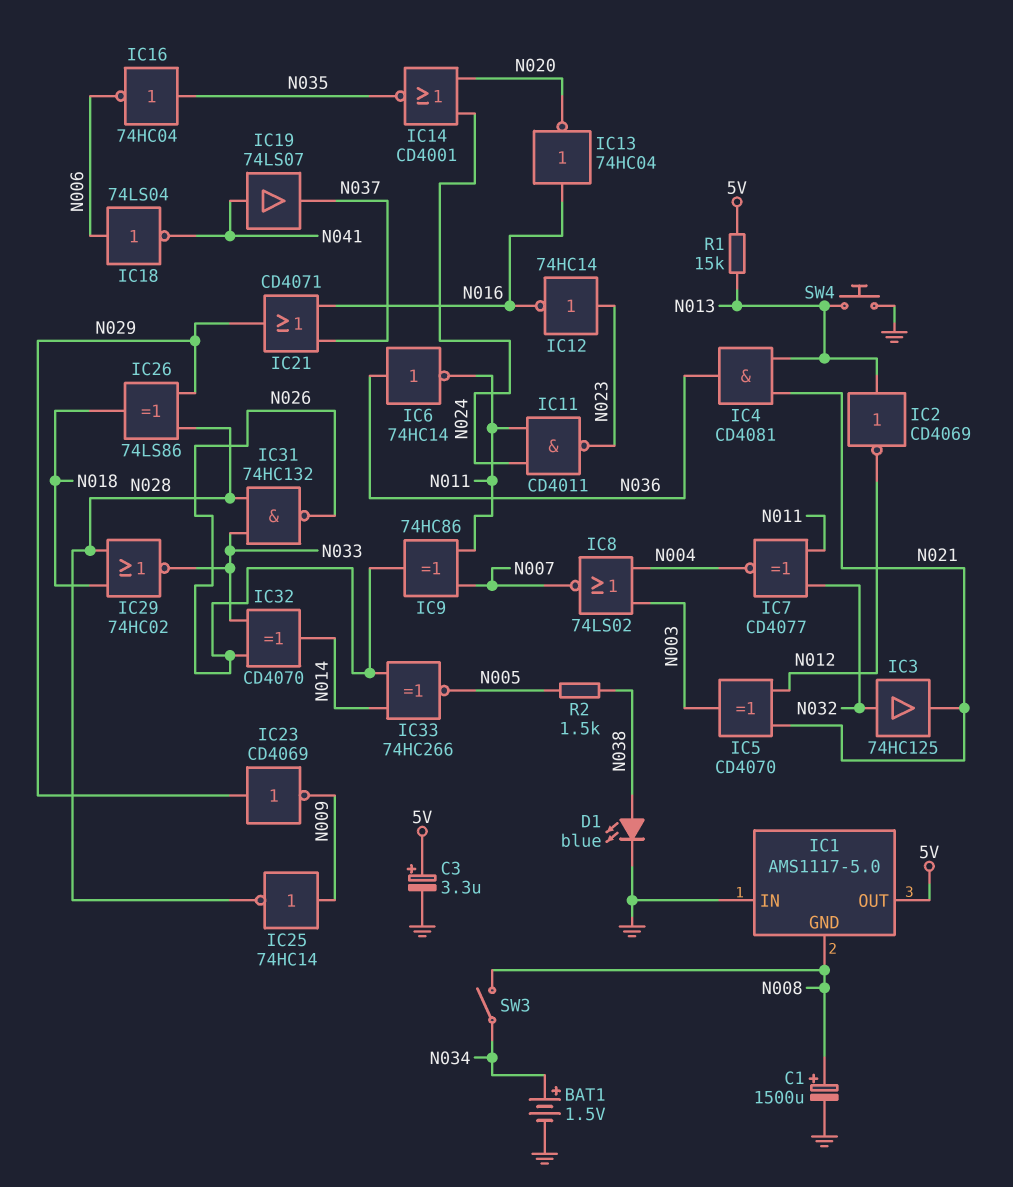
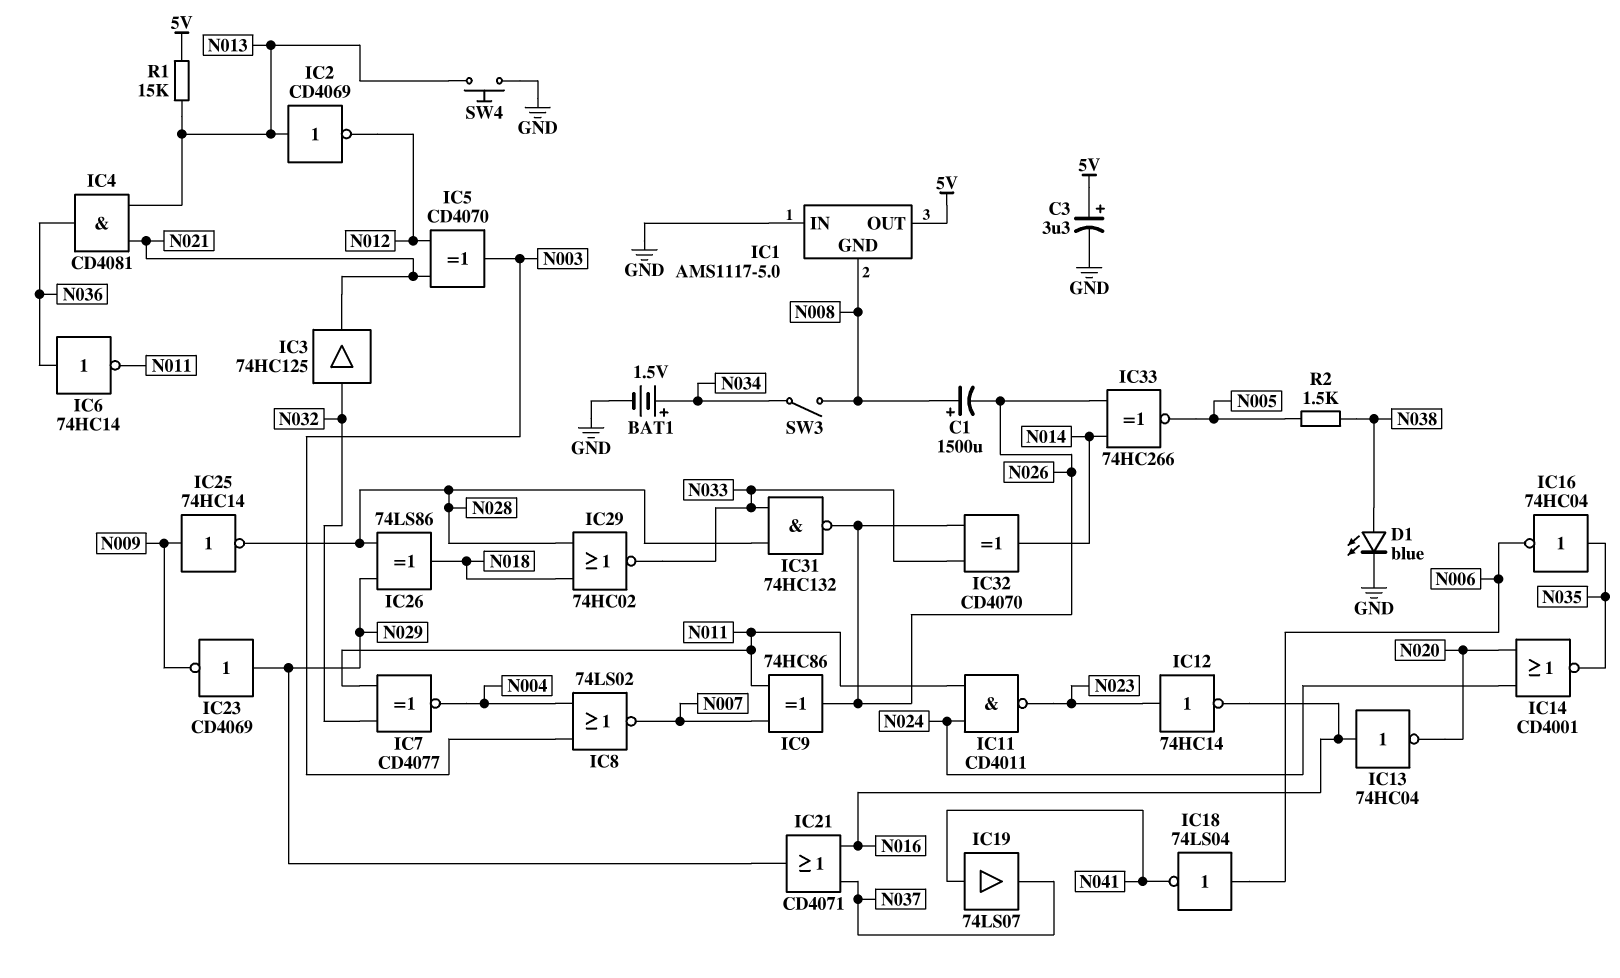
C1: 1500uF (plus N008, minus GND) -> 1500uF (plus N008, minus N026)

